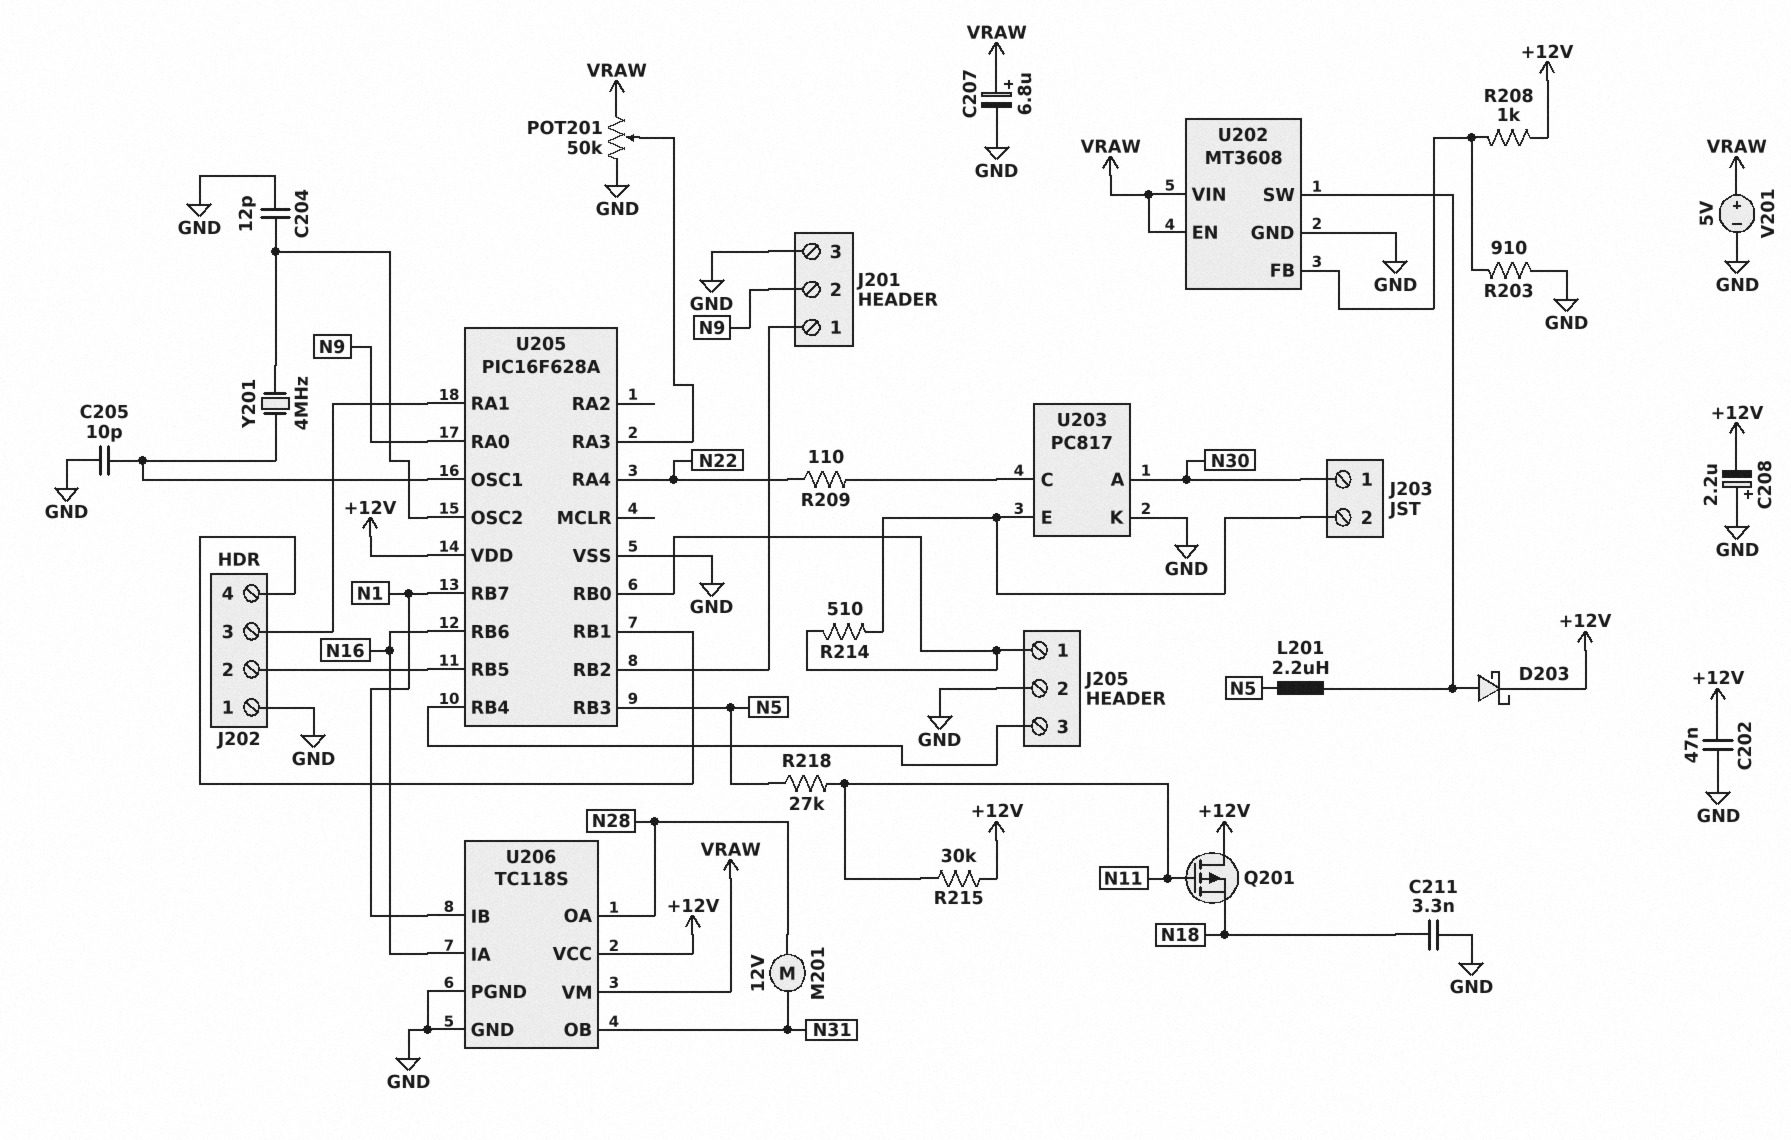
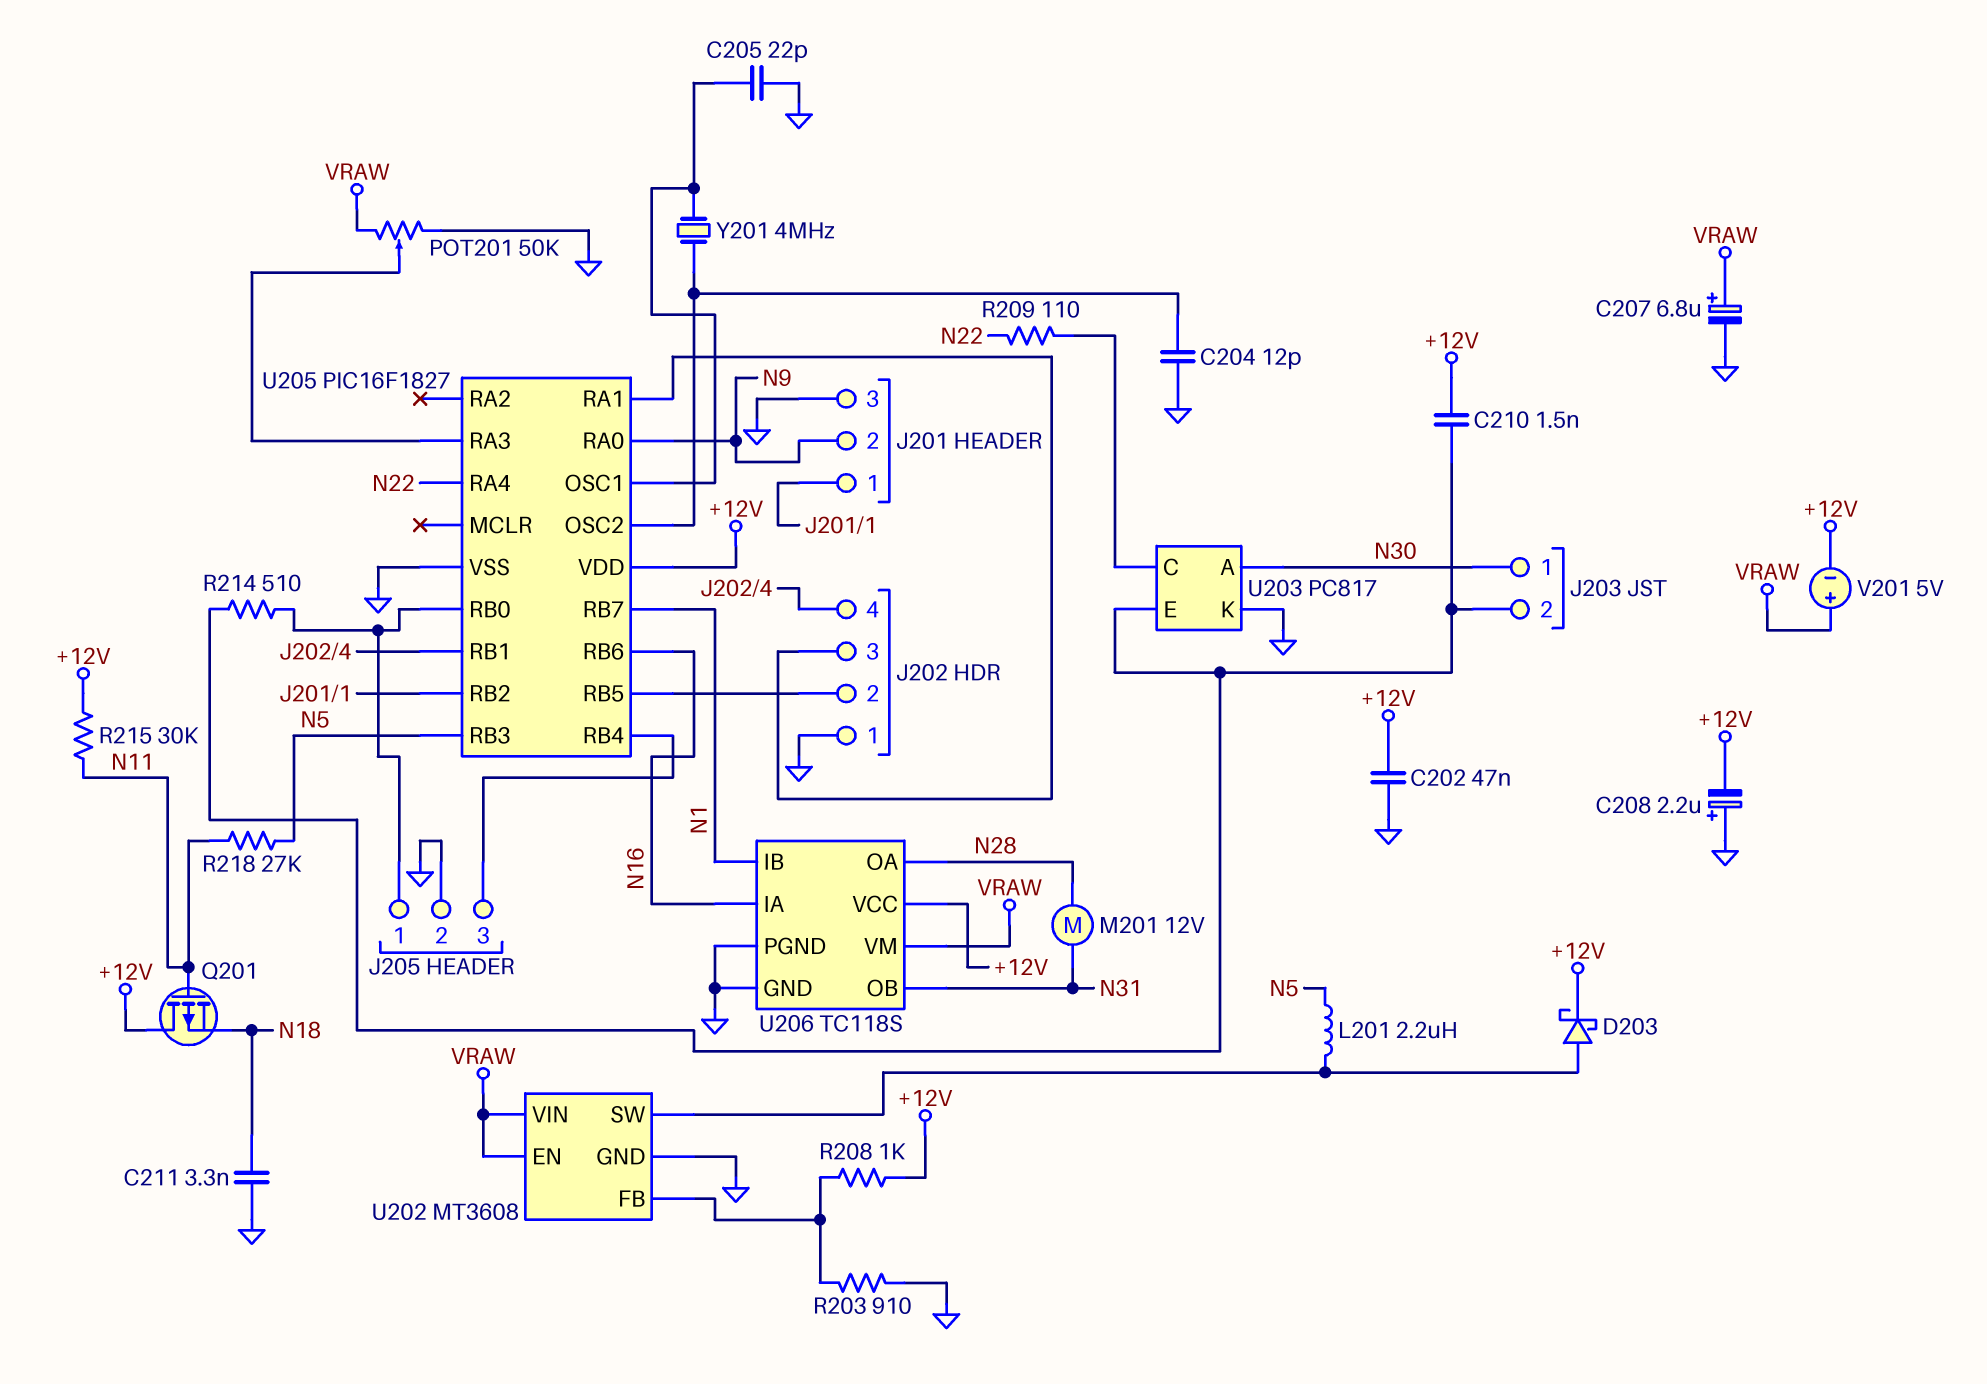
C205: 10pF (GND, U205/OSC1) -> 22pF (GND, U205/OSC1)
C210: none -> 1.5nF (+12V, J203/2)
U205: PIC16F628A -> PIC16F1827
V201: 5V (plus VRAW, minus GND) -> 5V (plus VRAW, minus +12V)

